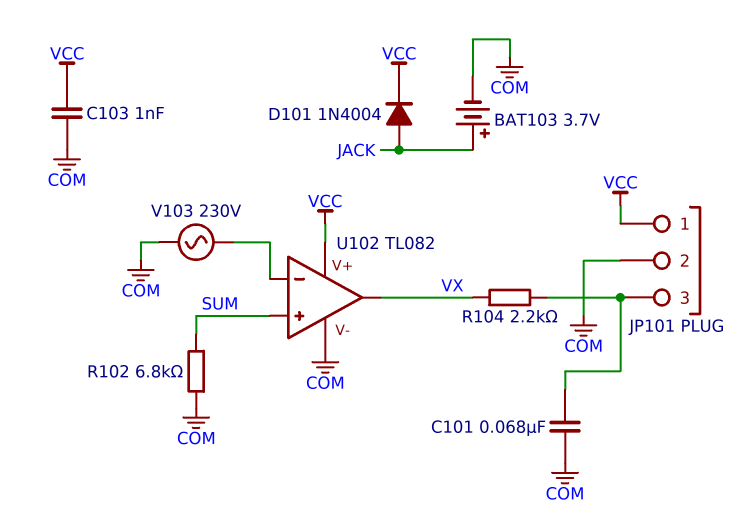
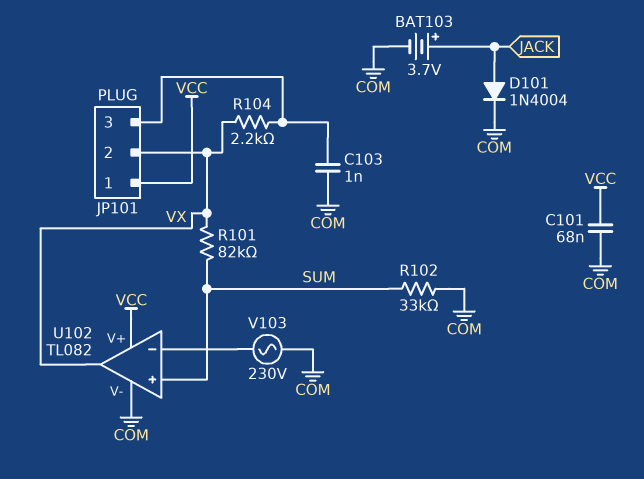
C101: 68nF (COM, JP101/3) -> 68nF (COM, VCC)
C103: 1nF (COM, VCC) -> 1nF (COM, JP101/3)
D101: diode 1N4004 (A JACK, K VCC) -> diode 1N4004 (A JACK, K COM)
JP101 pin 2: COM -> VX
R101: none -> 82k (SUM, VX)
R102: 6.8k (COM, SUM) -> 33k (COM, SUM)

